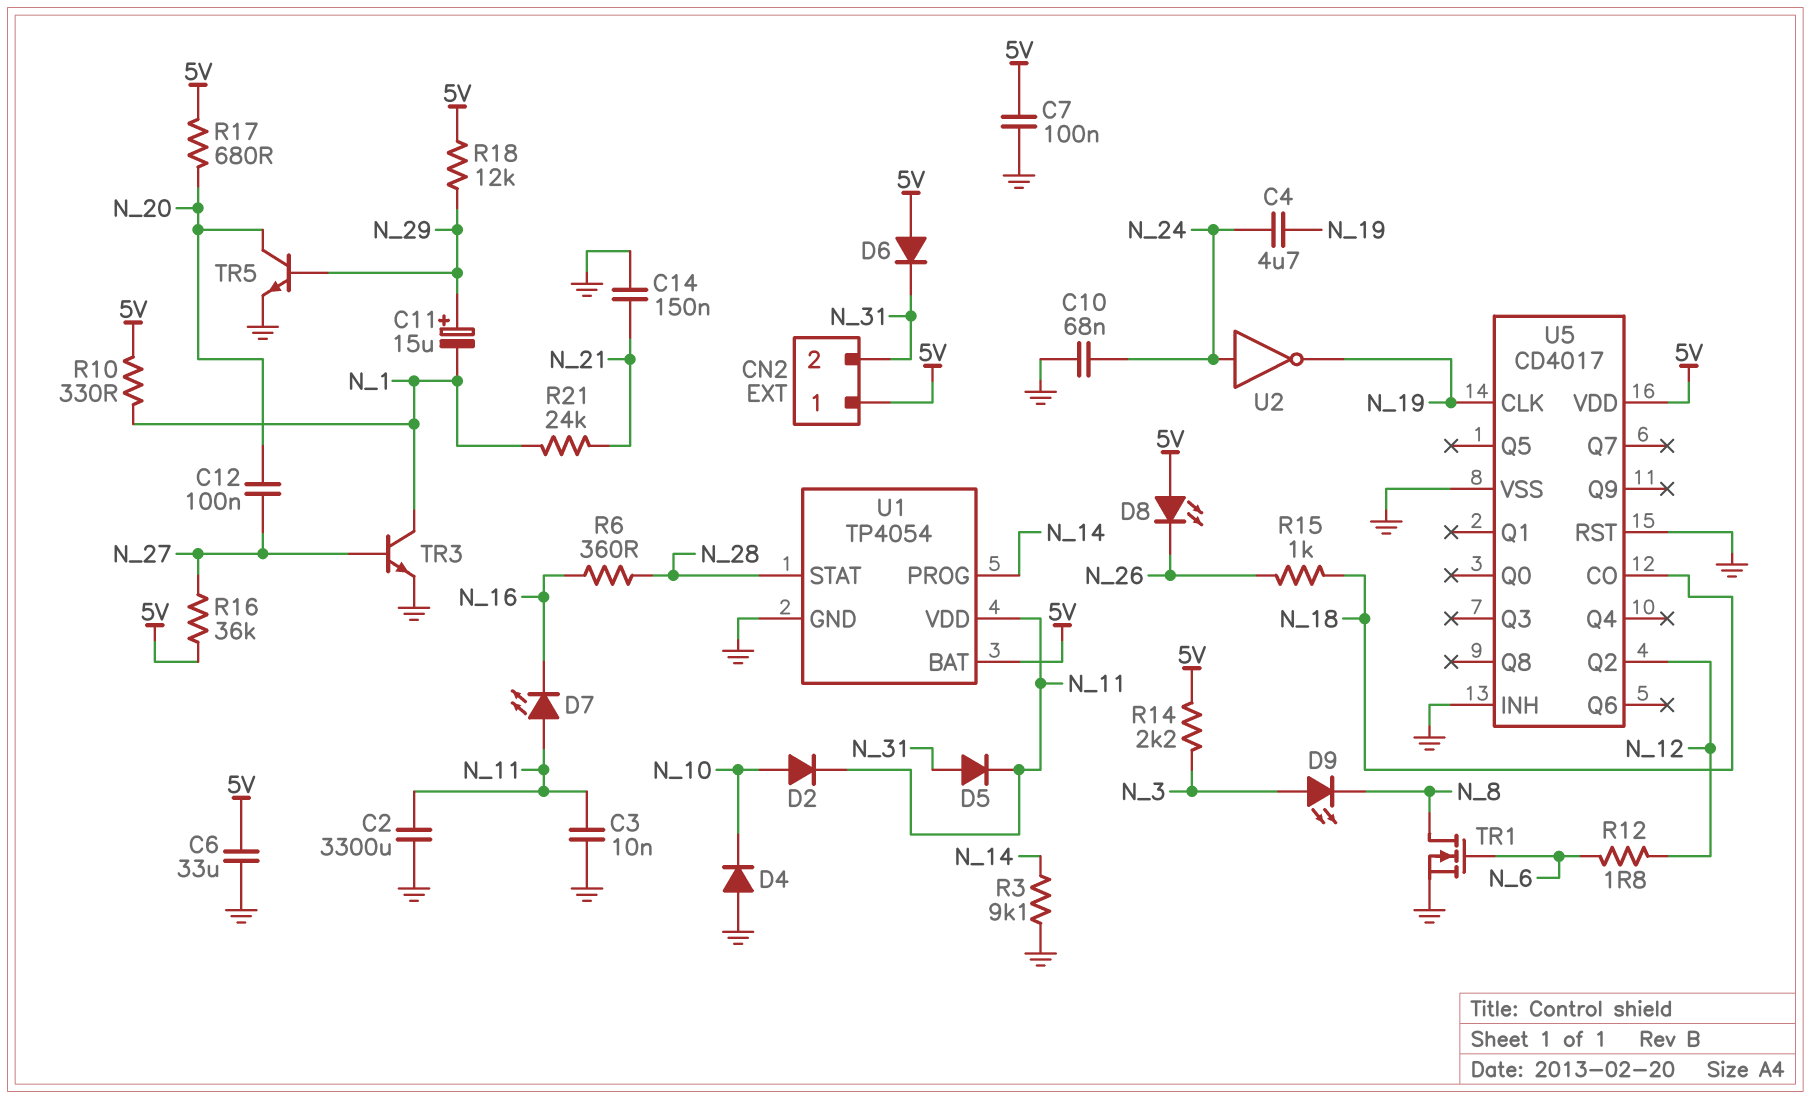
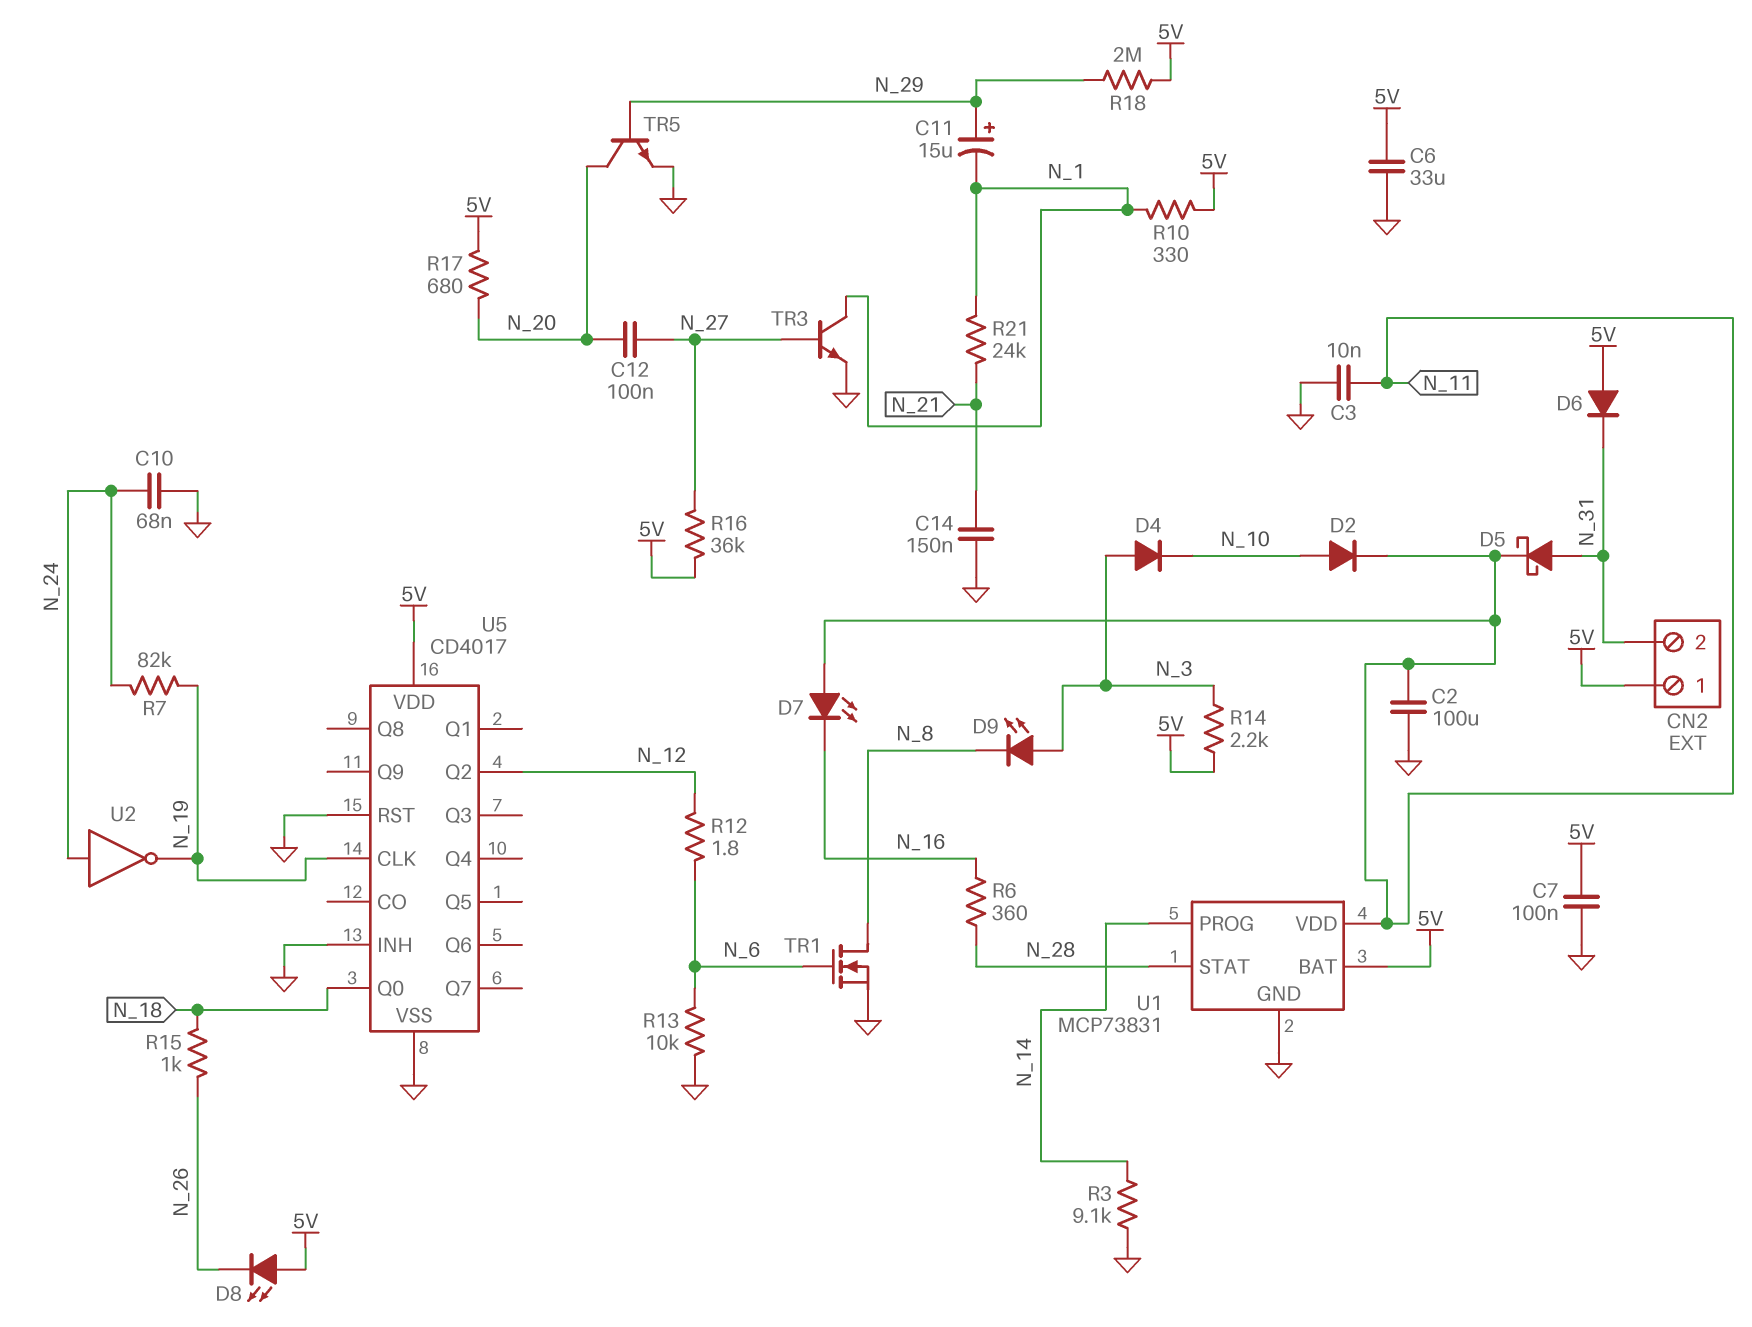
C2: 3300uF (GND, N_11) -> 100uF (GND, N_11)
C4: 4.7uF (N_19, N_24) -> none
D4: diode (A GND, K N_10) -> diode (A N_3, K N_10)
D5: diode (A N_31, K N_11) -> schottky (A N_31, K N_11)
R7: none -> 82k (N_19, N_24)
R13: none -> 10k (GND, N_6)
R18: 12k (5V, N_29) -> 2M (5V, N_29)
U1: TP4054 -> MCP73831
U5 pin CO: N_18 -> none
U5 pin Q0: none -> N_18

